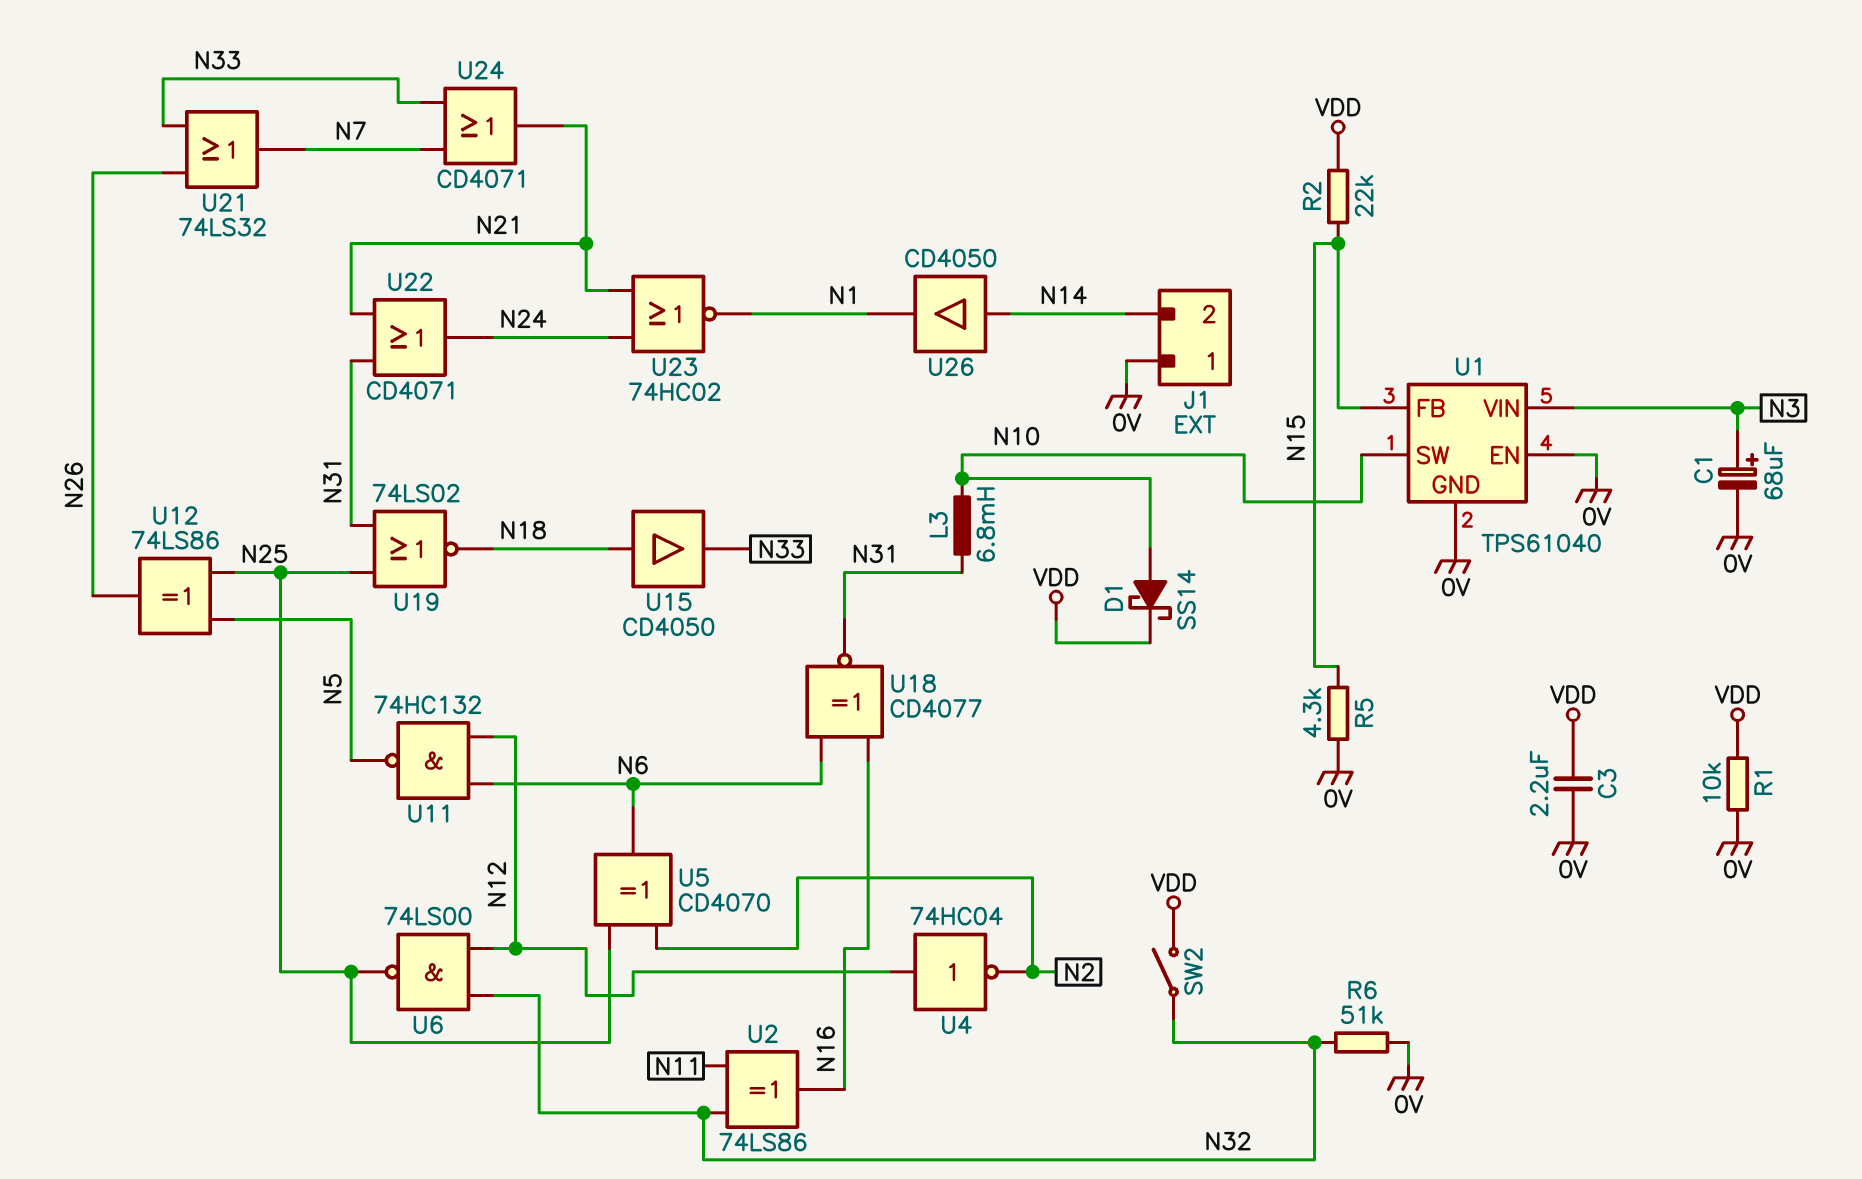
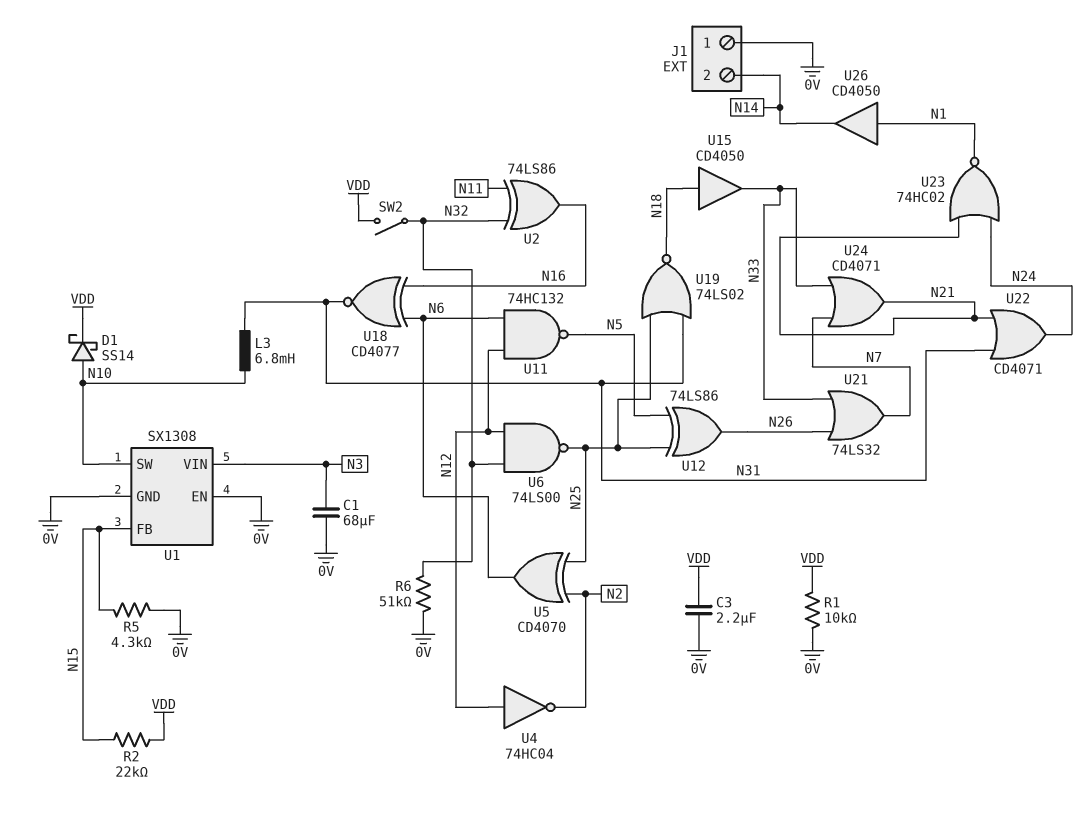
C1: 68uF (plus N3, minus 0V) -> 68uF (0V, N3)
U1: TPS61040 -> SX1308
U26: buffer CD4050 (in N14, out N1) -> buffer CD4050 (in N1, out N14)

